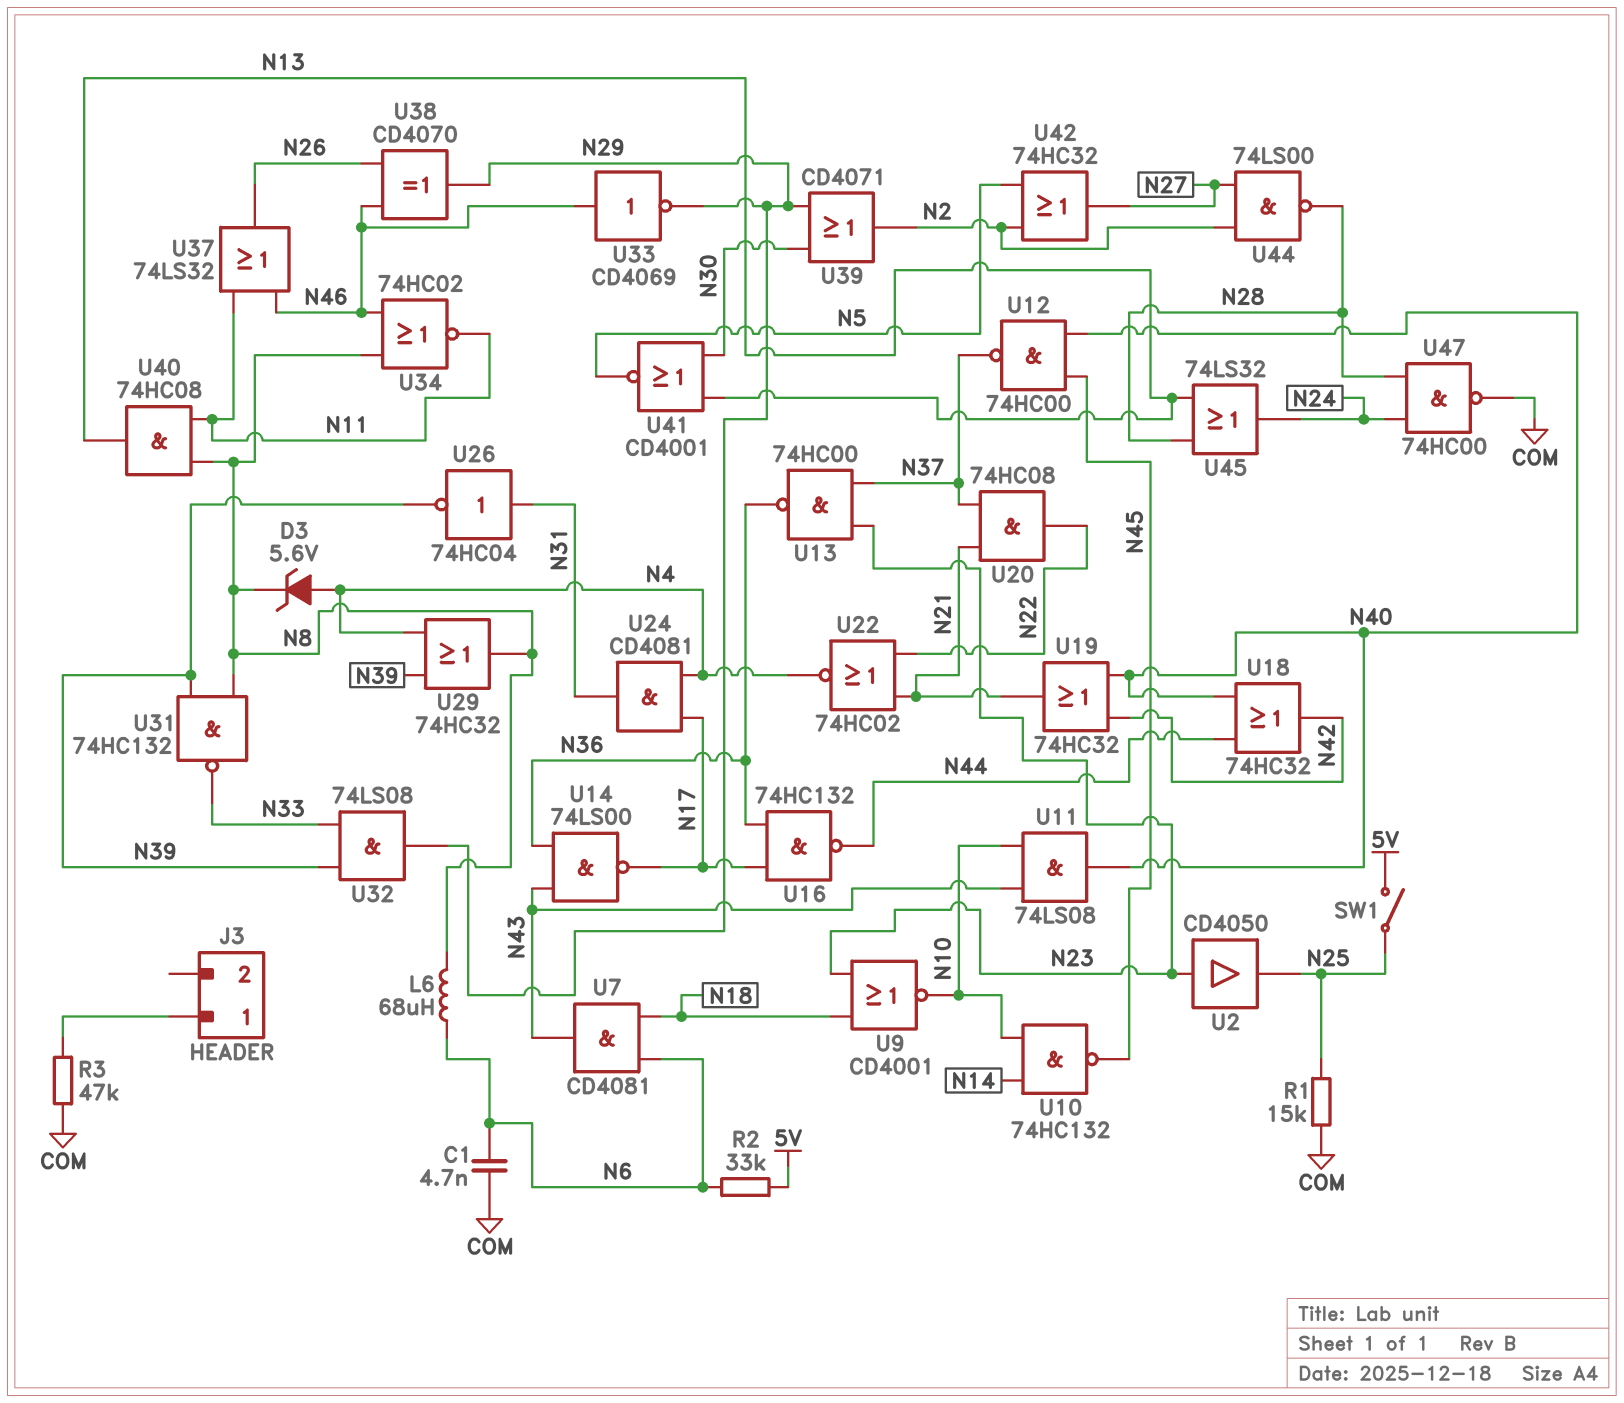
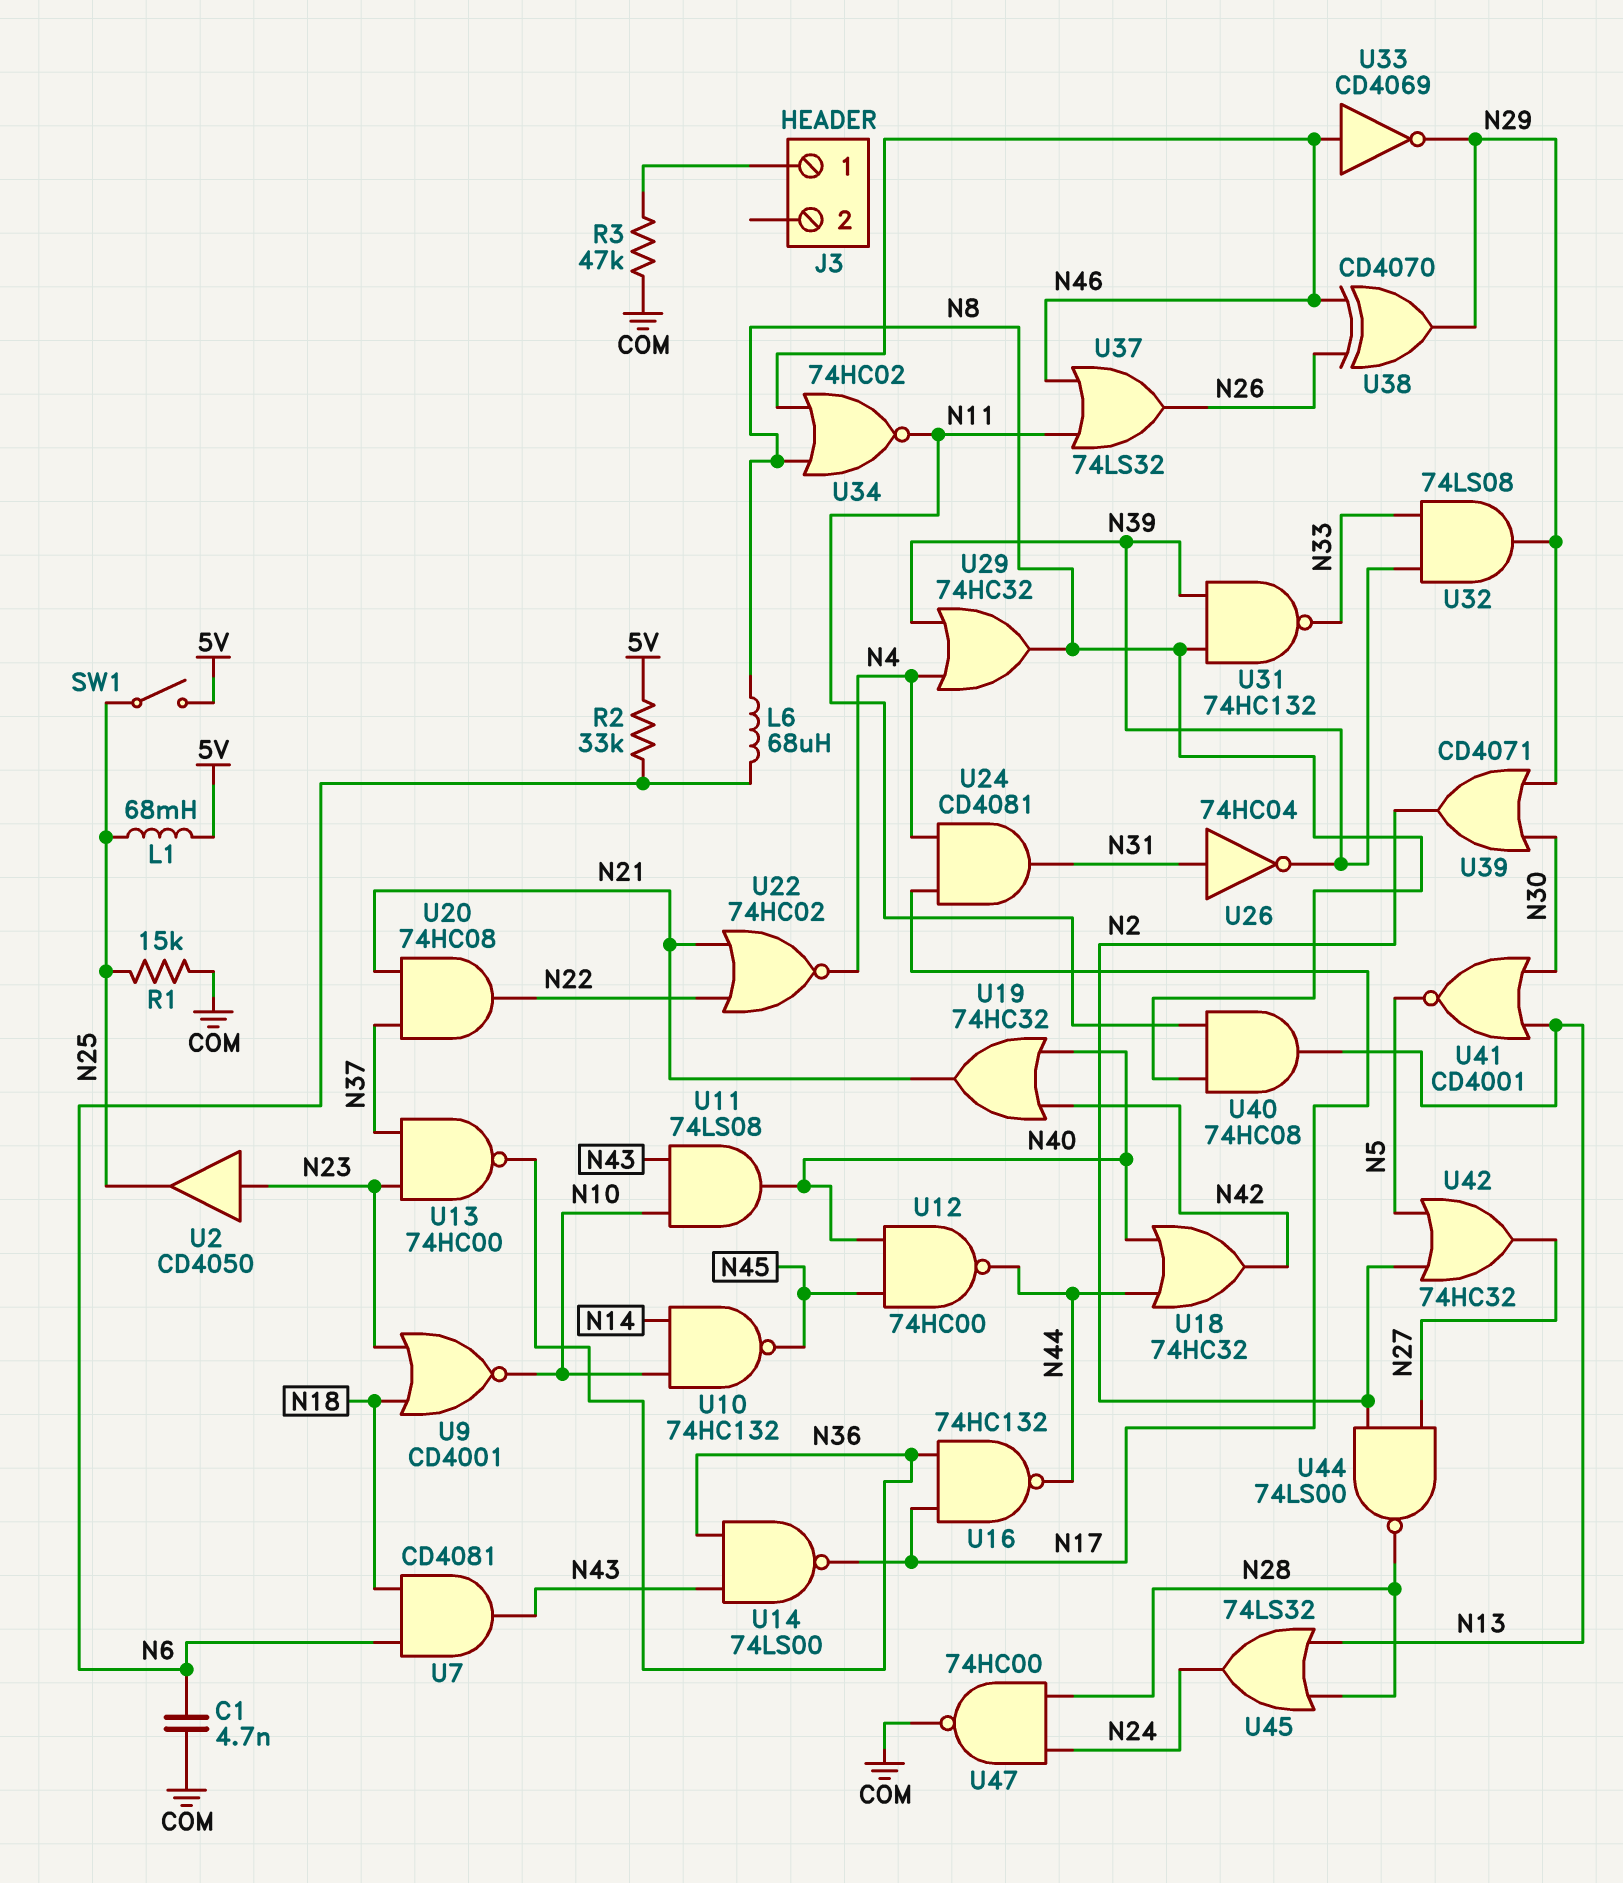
D3: zener 5.6V (A N4, K N8) -> none
L1: none -> 68mH (5V, N25)
U12: NAND 74HC00 (in N40, in N45, out N37) -> NAND 74HC00 (in N40, in N45, out N44)

